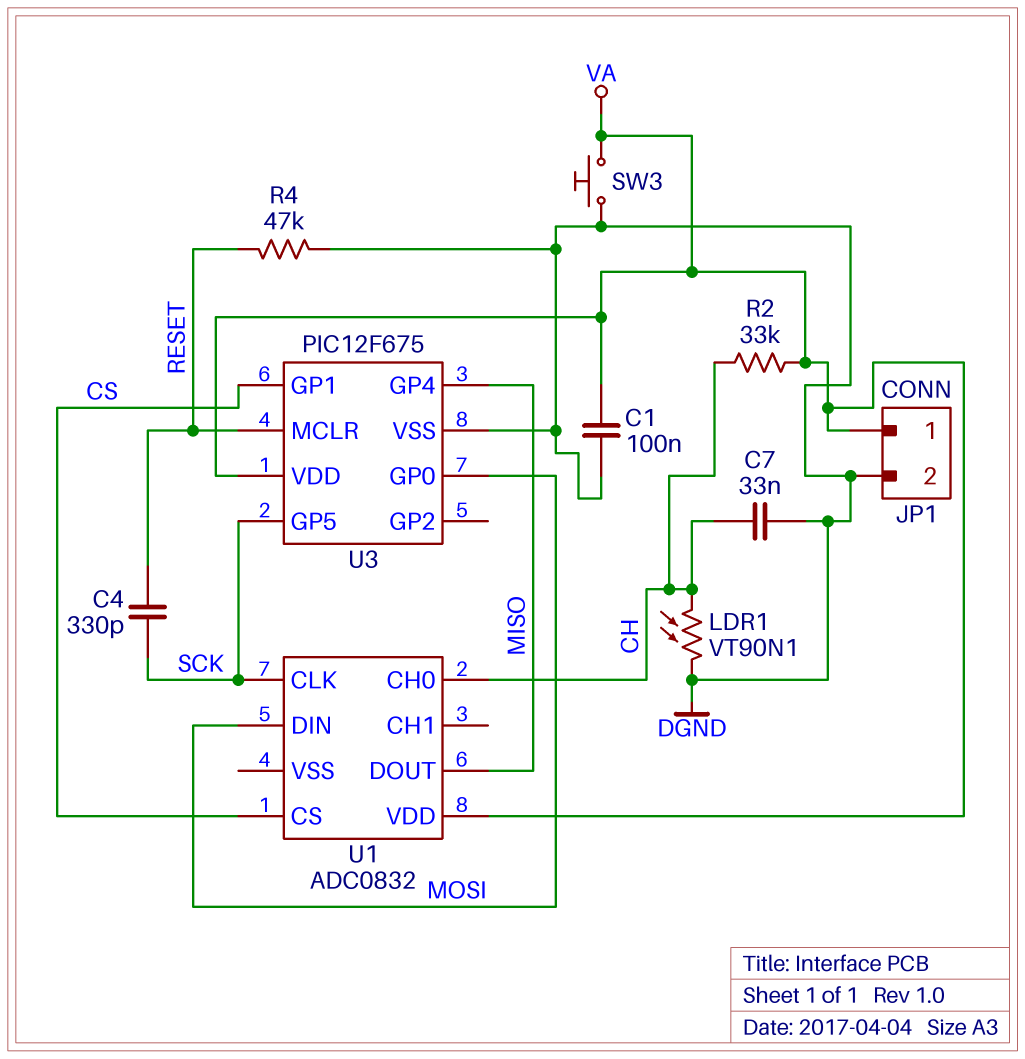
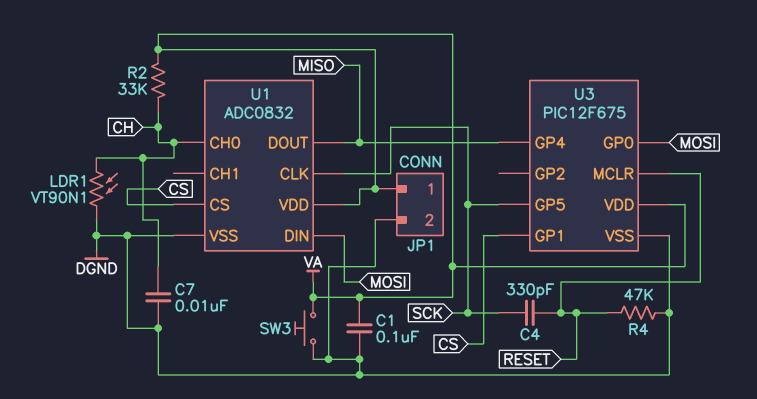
C7: 33nF (CH, DGND) -> 10nF (CH, DGND)
U1 pin VSS: none -> DGND

